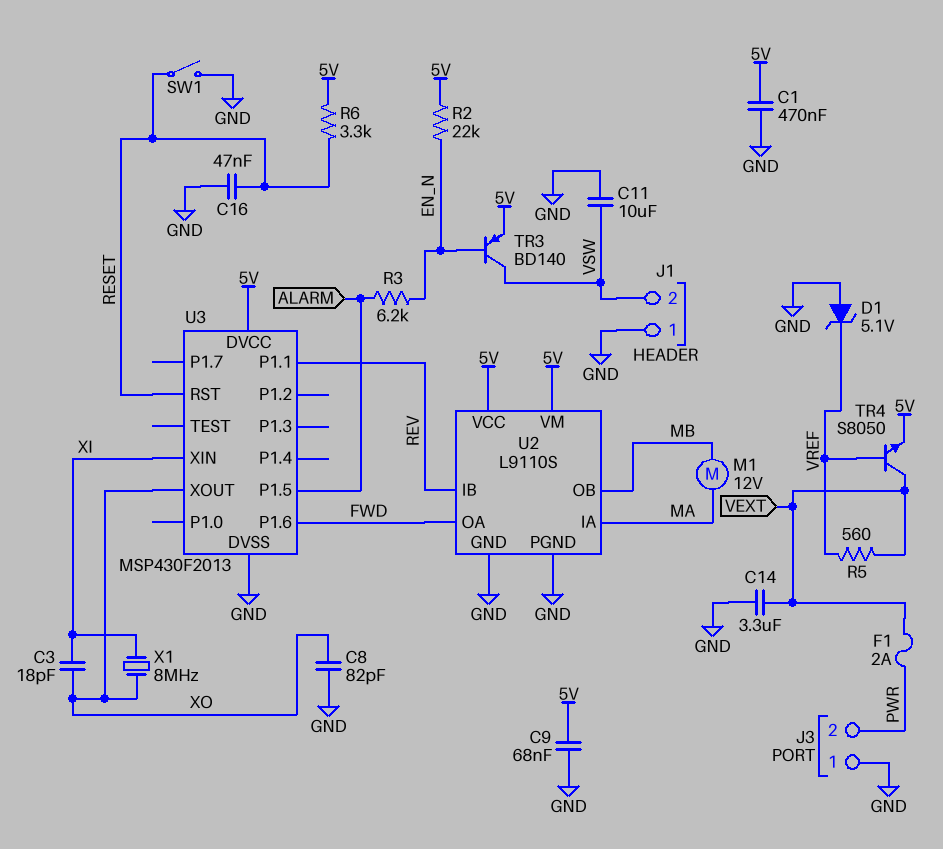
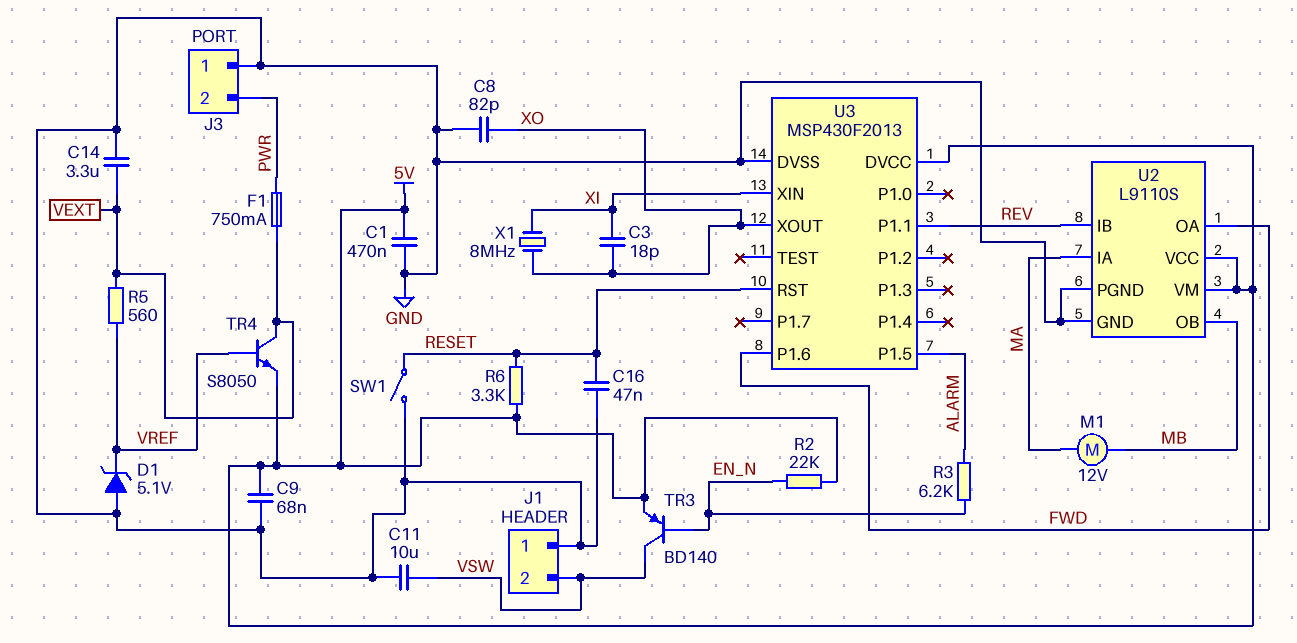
F1: 2A (PWR, VEXT) -> 750mA (PWR, VEXT)

